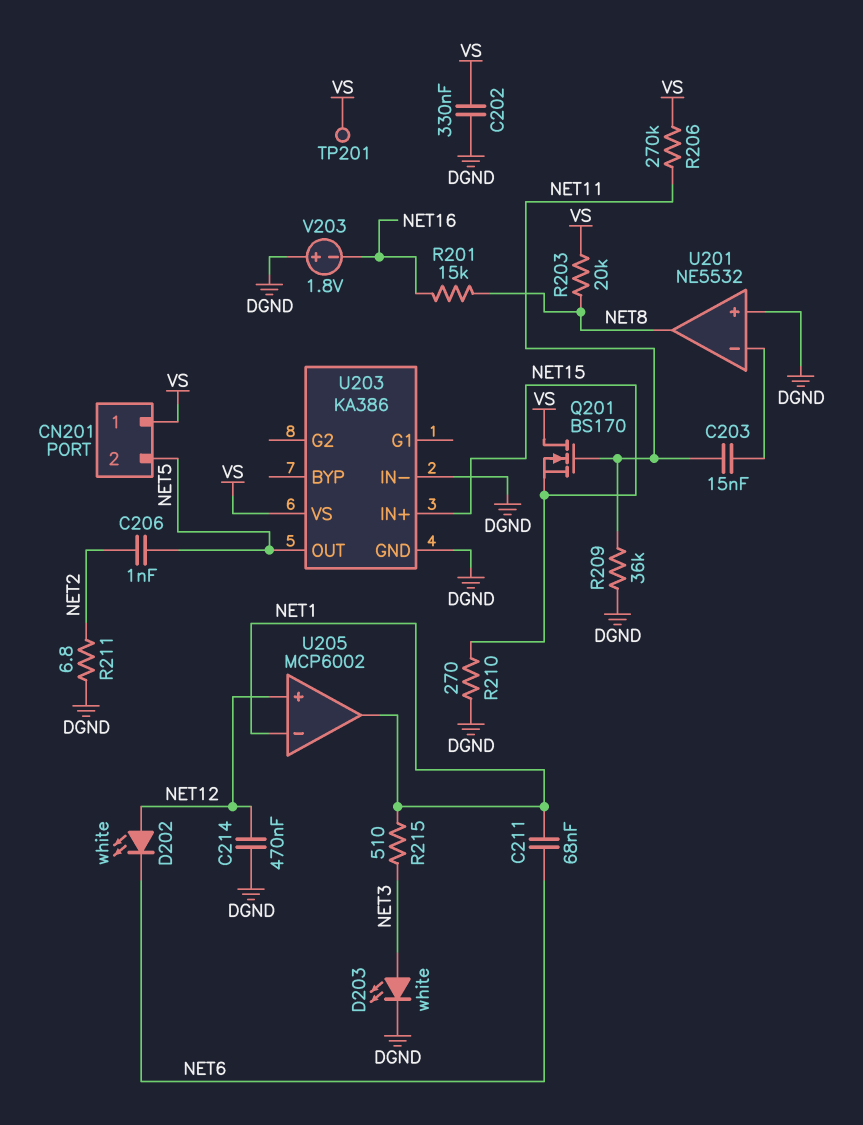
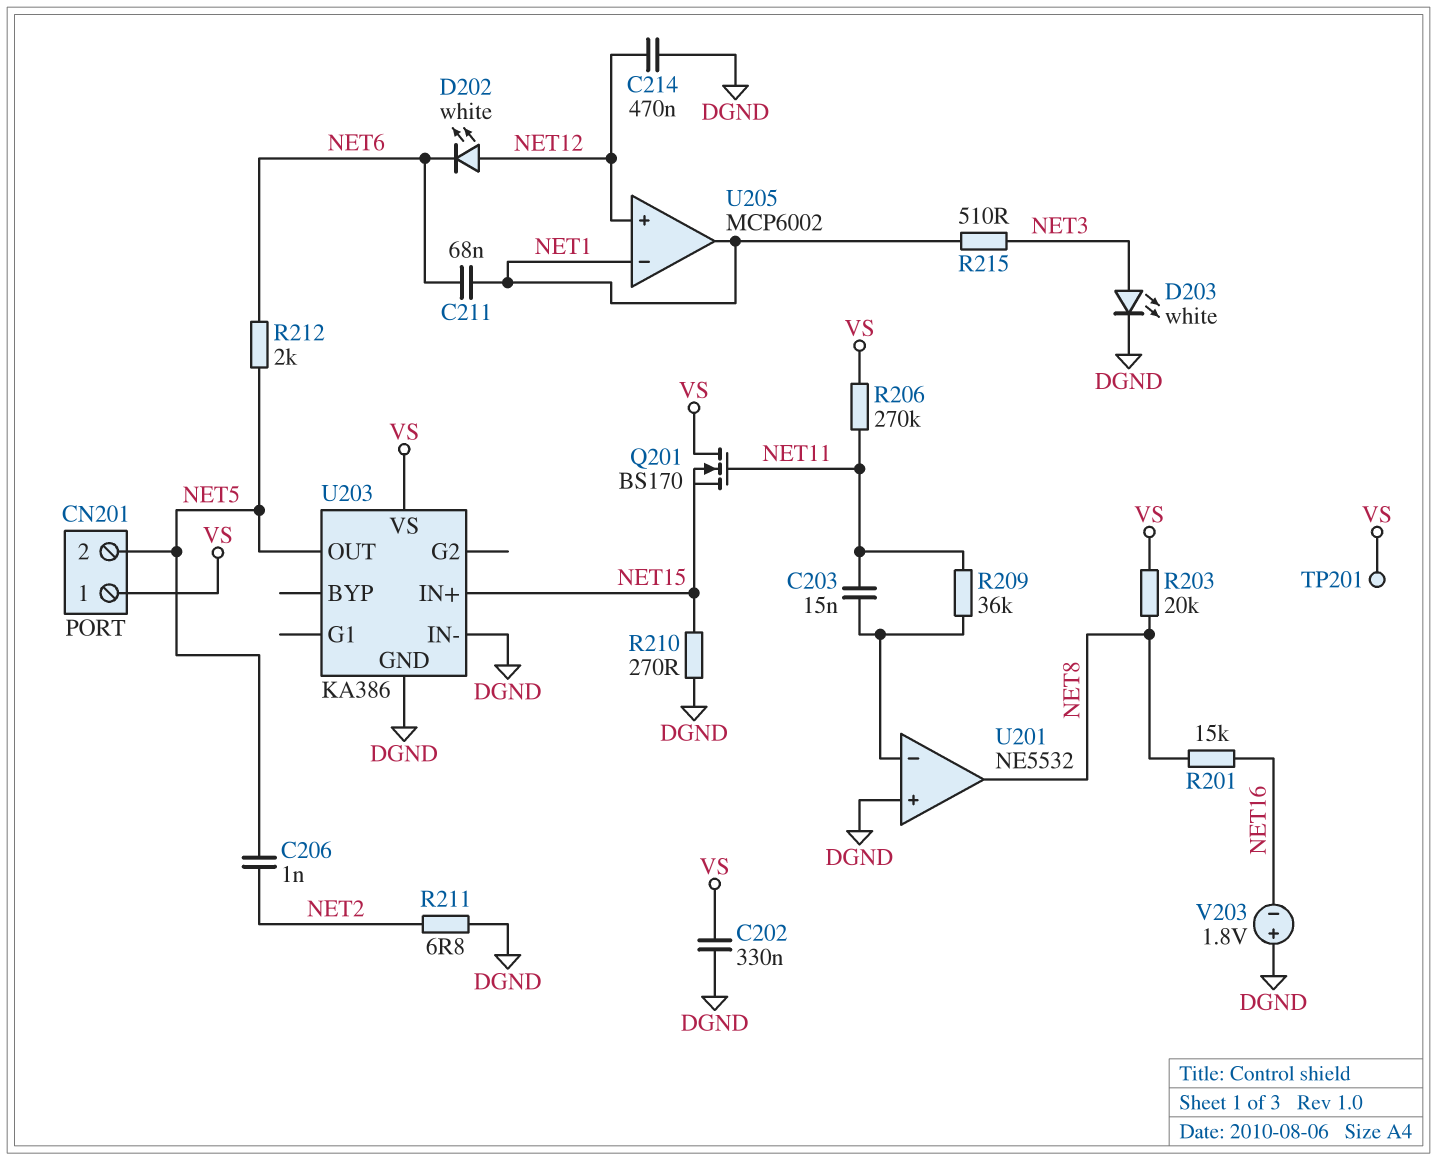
R209: 36k (DGND, NET11) -> 36k (NET11, U201/in-)
R212: none -> 2k (NET5, NET6)

